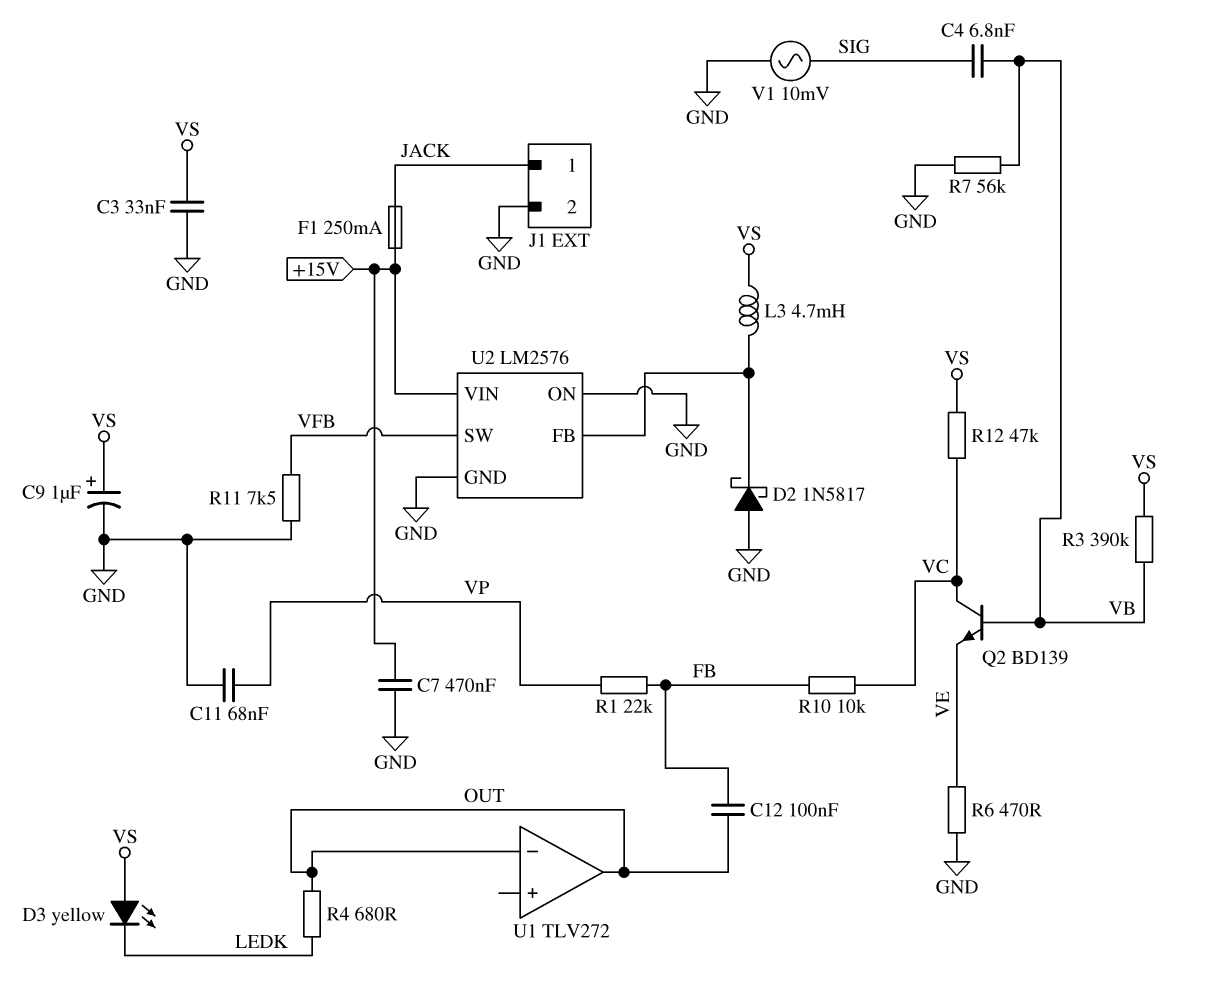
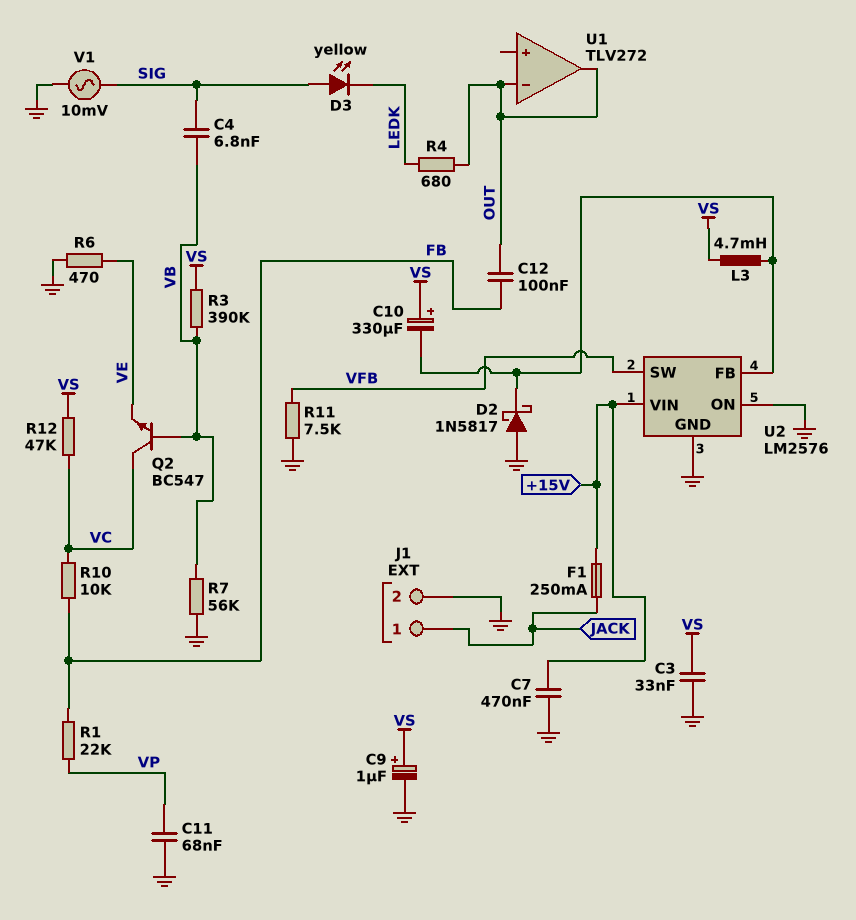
C10: none -> 330uF (plus VS, minus U2/FB)
D3: LED yellow (A VS, K LEDK) -> LED yellow (A SIG, K LEDK)
Q2: NPN BD139 (B VB, C VC, E VE) -> NPN BC547 (B VB, C VC, E VE)

